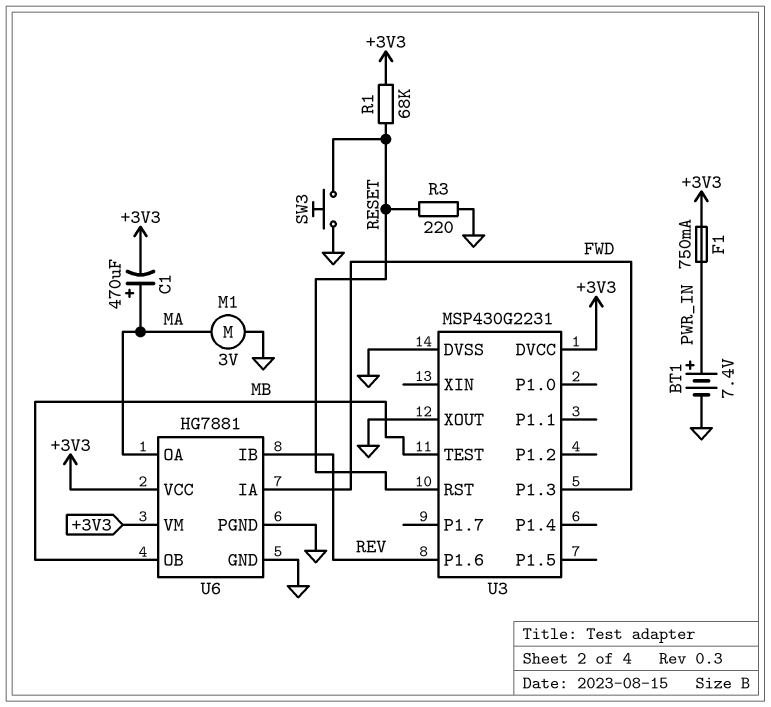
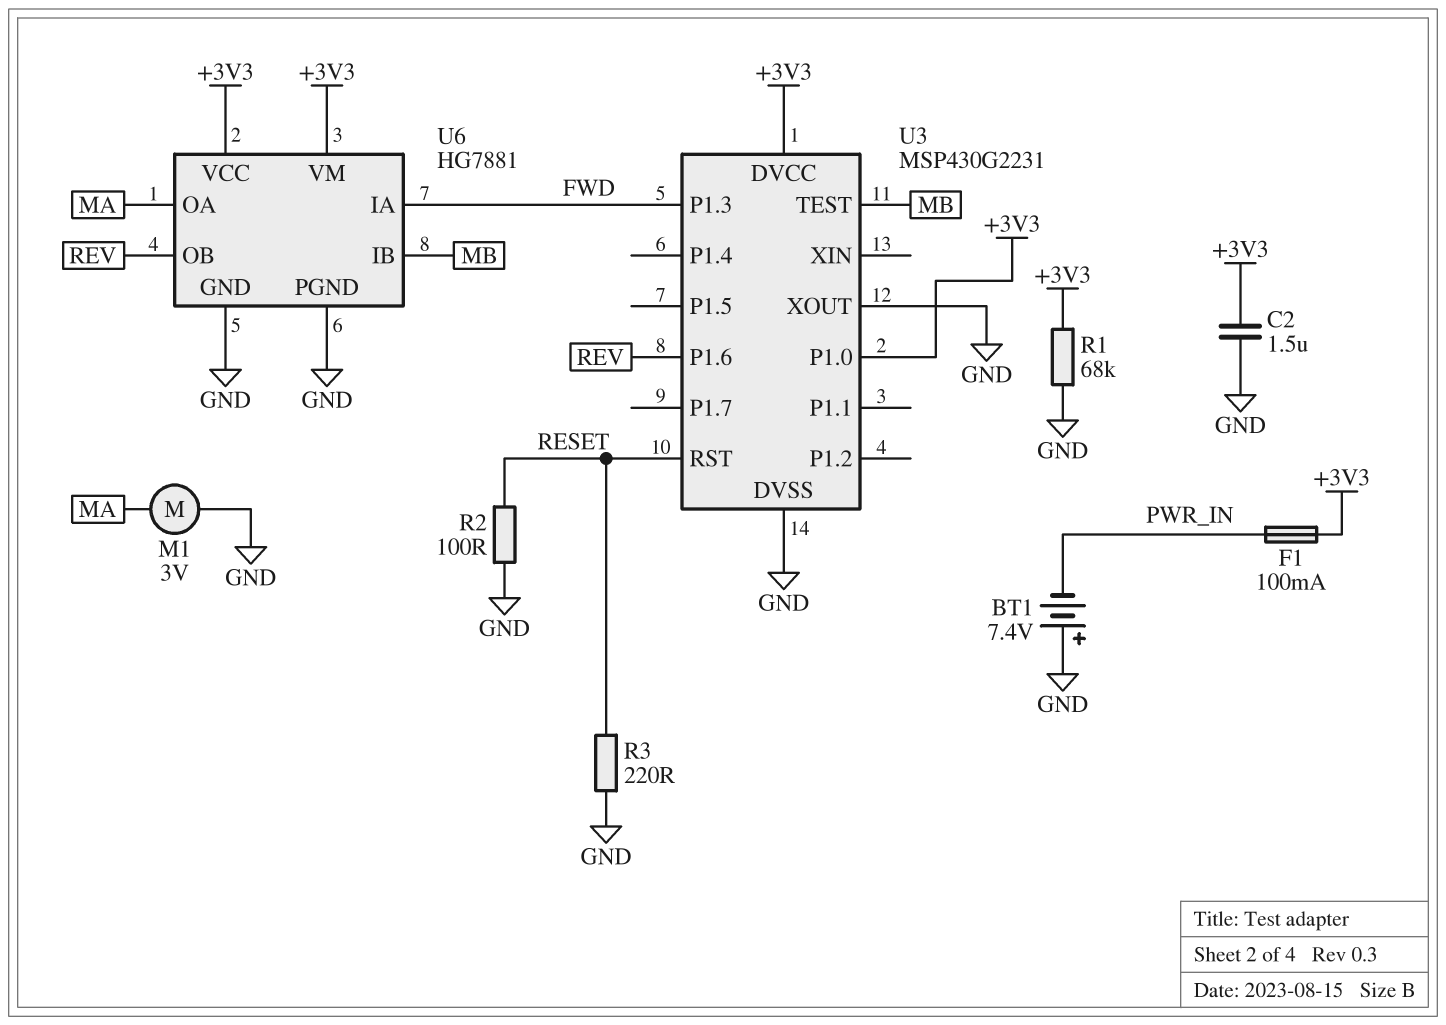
BT1: 7.4V (plus PWR_IN, minus GND) -> 7.4V (plus GND, minus PWR_IN)
C1: 470uF (plus MA, minus +3V3) -> none
C2: none -> 1.5uF (+3V3, GND)
F1: 750mA (+3V3, PWR_IN) -> 100mA (+3V3, PWR_IN)
R1: 68k (+3V3, RESET) -> 68k (+3V3, GND)
R2: none -> 100 (GND, RESET)
SW3: button (GND, RESET) -> none
U3 pin P1.0: none -> +3V3
U6 pin IB: REV -> MB
U6 pin OB: MB -> REV

